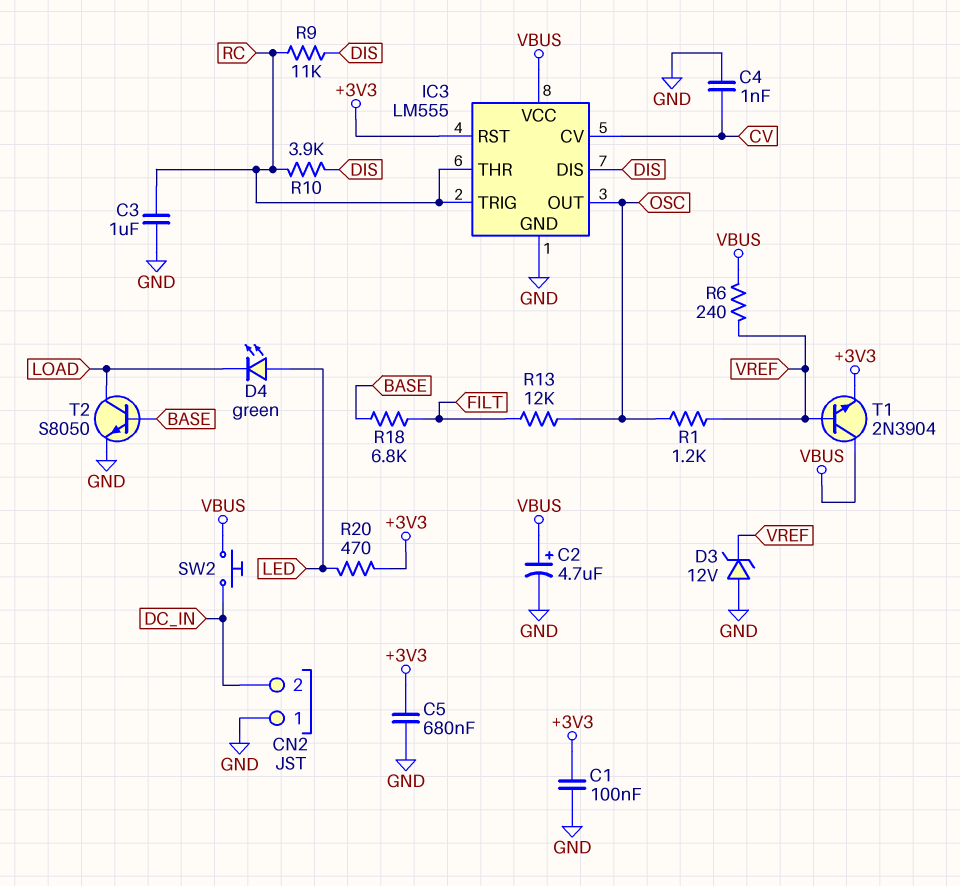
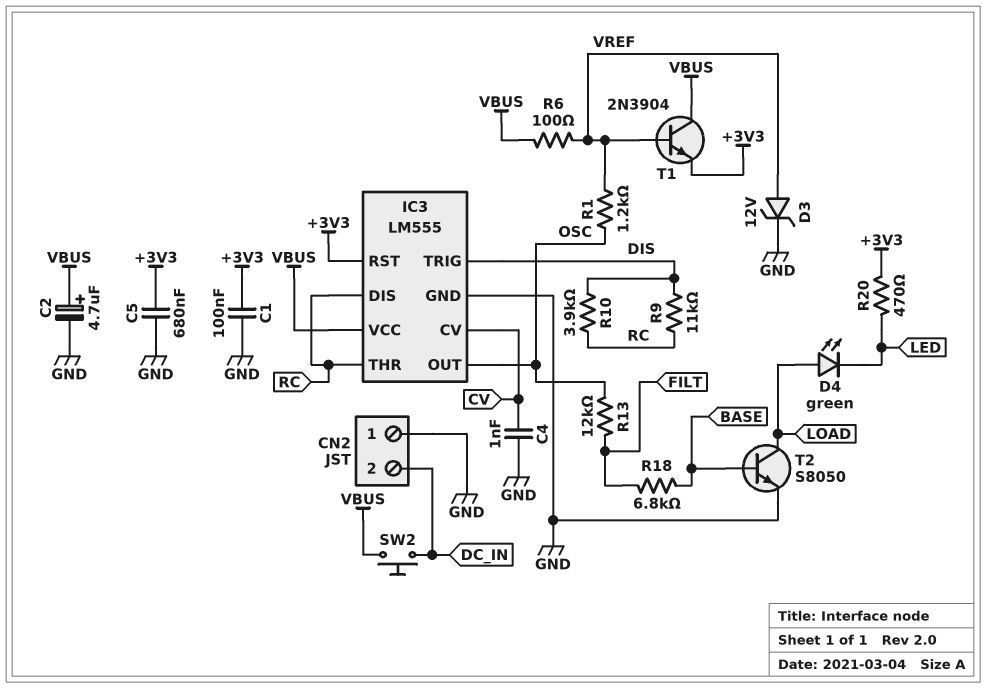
C3: 1uF (GND, RC) -> none
D3: zener 12V (A GND, K VREF) -> zener 12V (A VREF, K GND)
D4: LED green (A LED, K LOAD) -> LED green (A LOAD, K LED)
IC3 pin DIS: DIS -> RC
IC3 pin TRIG: RC -> DIS
R6: 240 (VBUS, VREF) -> 100 (VBUS, VREF)

